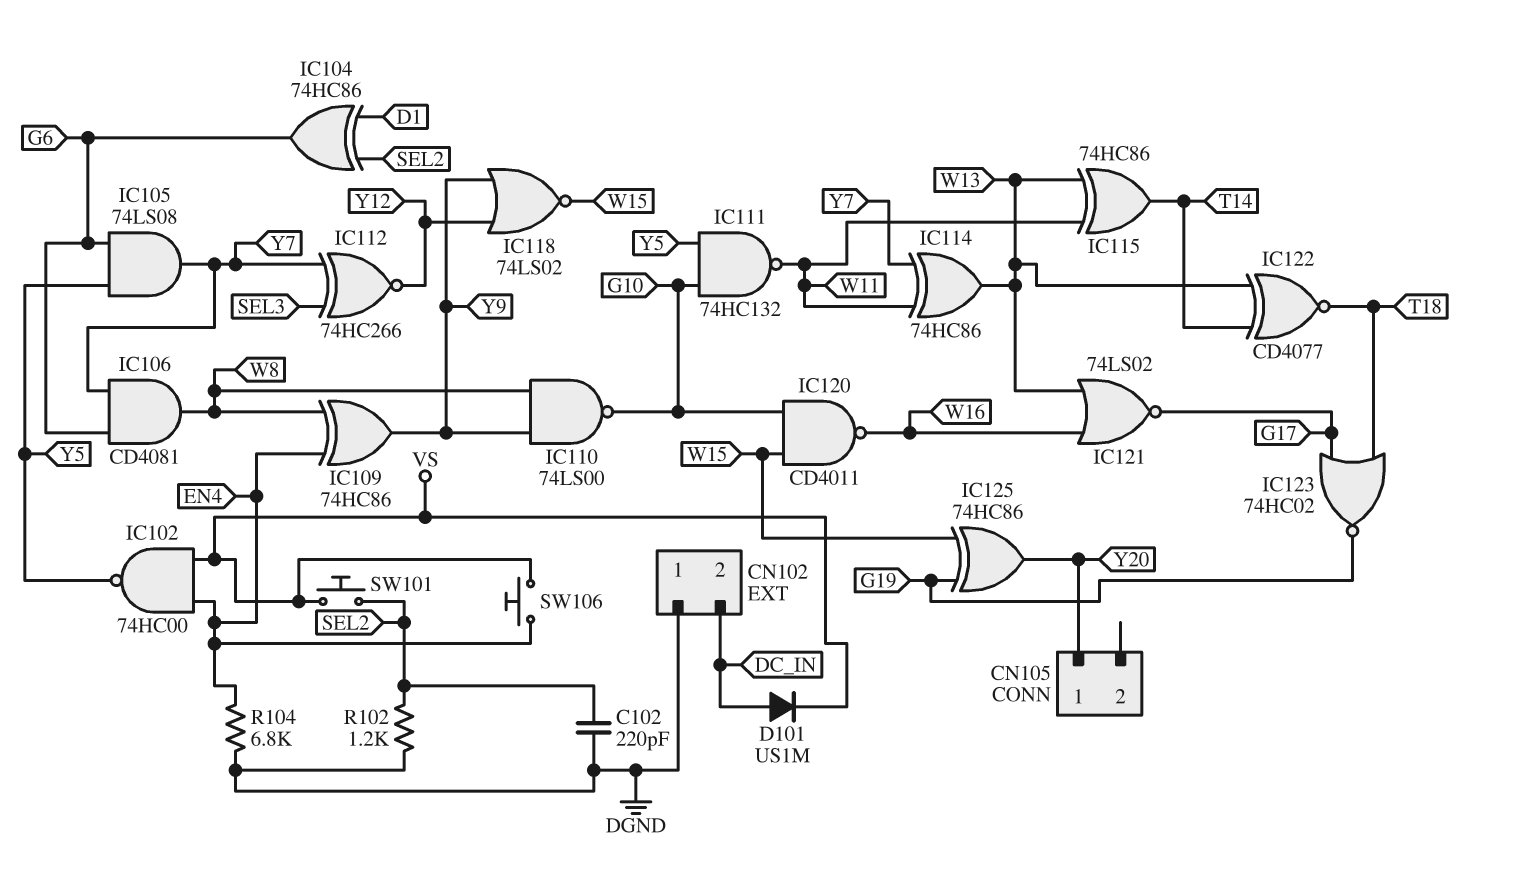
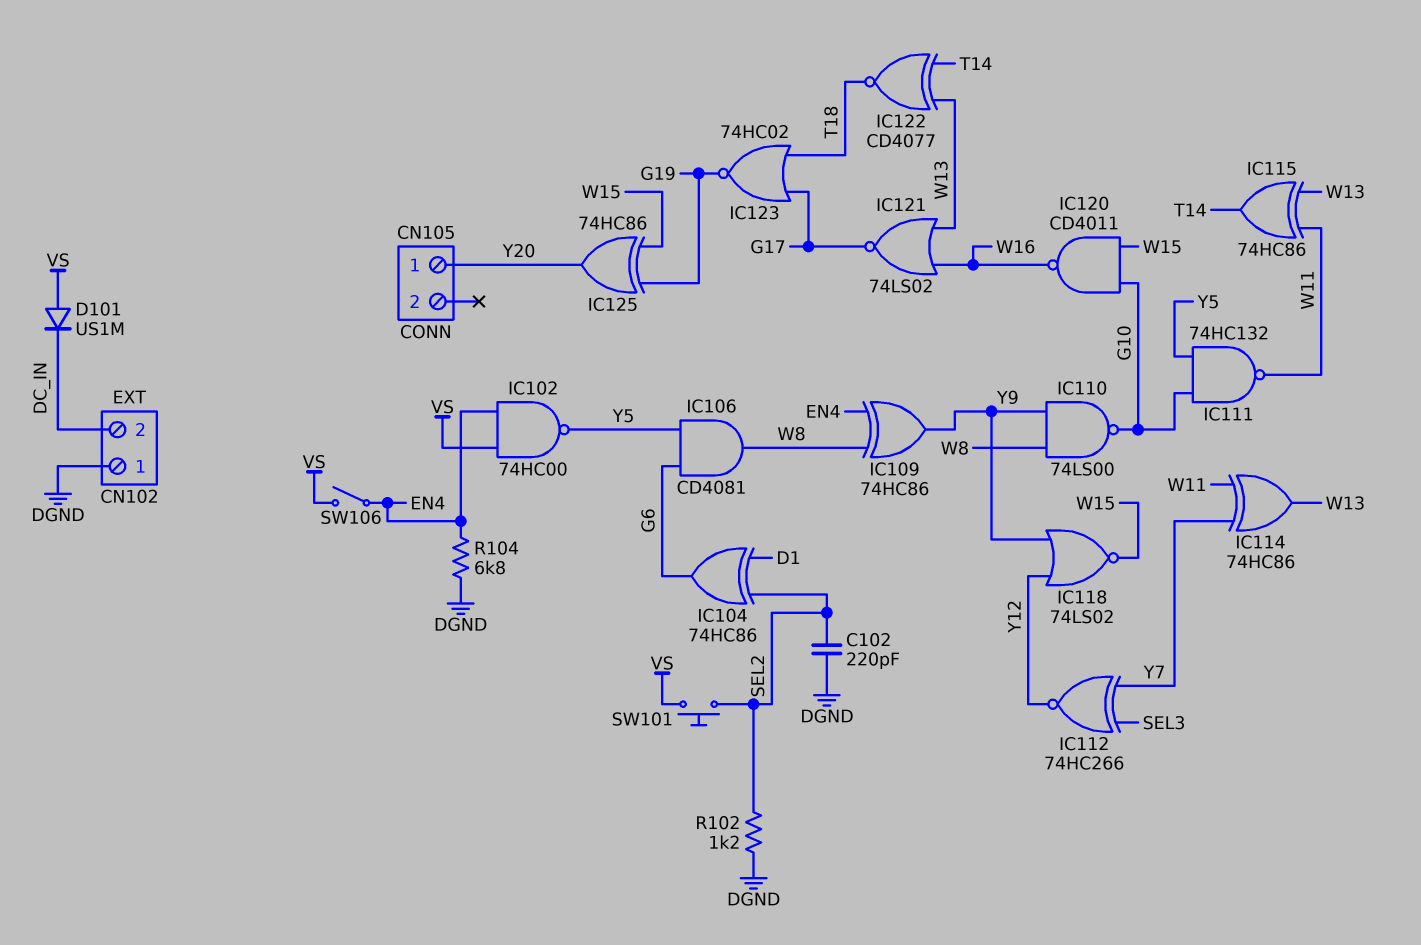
D101: diode US1M (A DC_IN, K VS) -> diode US1M (A VS, K DC_IN)
IC105: AND 74LS08 (in G6, in Y5, out Y7) -> none
IC106: AND CD4081 (in G6, in Y7, out W8) -> AND CD4081 (in G6, in Y5, out W8)
SW106: button (EN4, VS) -> switch (EN4, VS)

